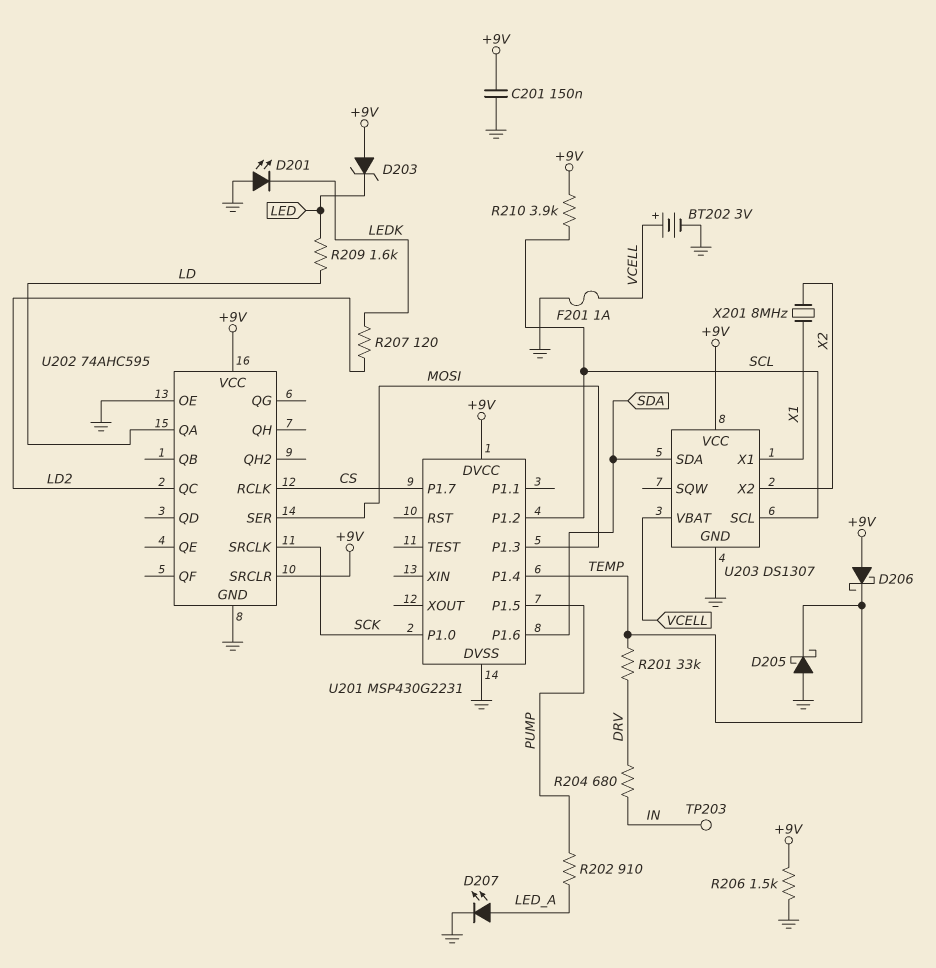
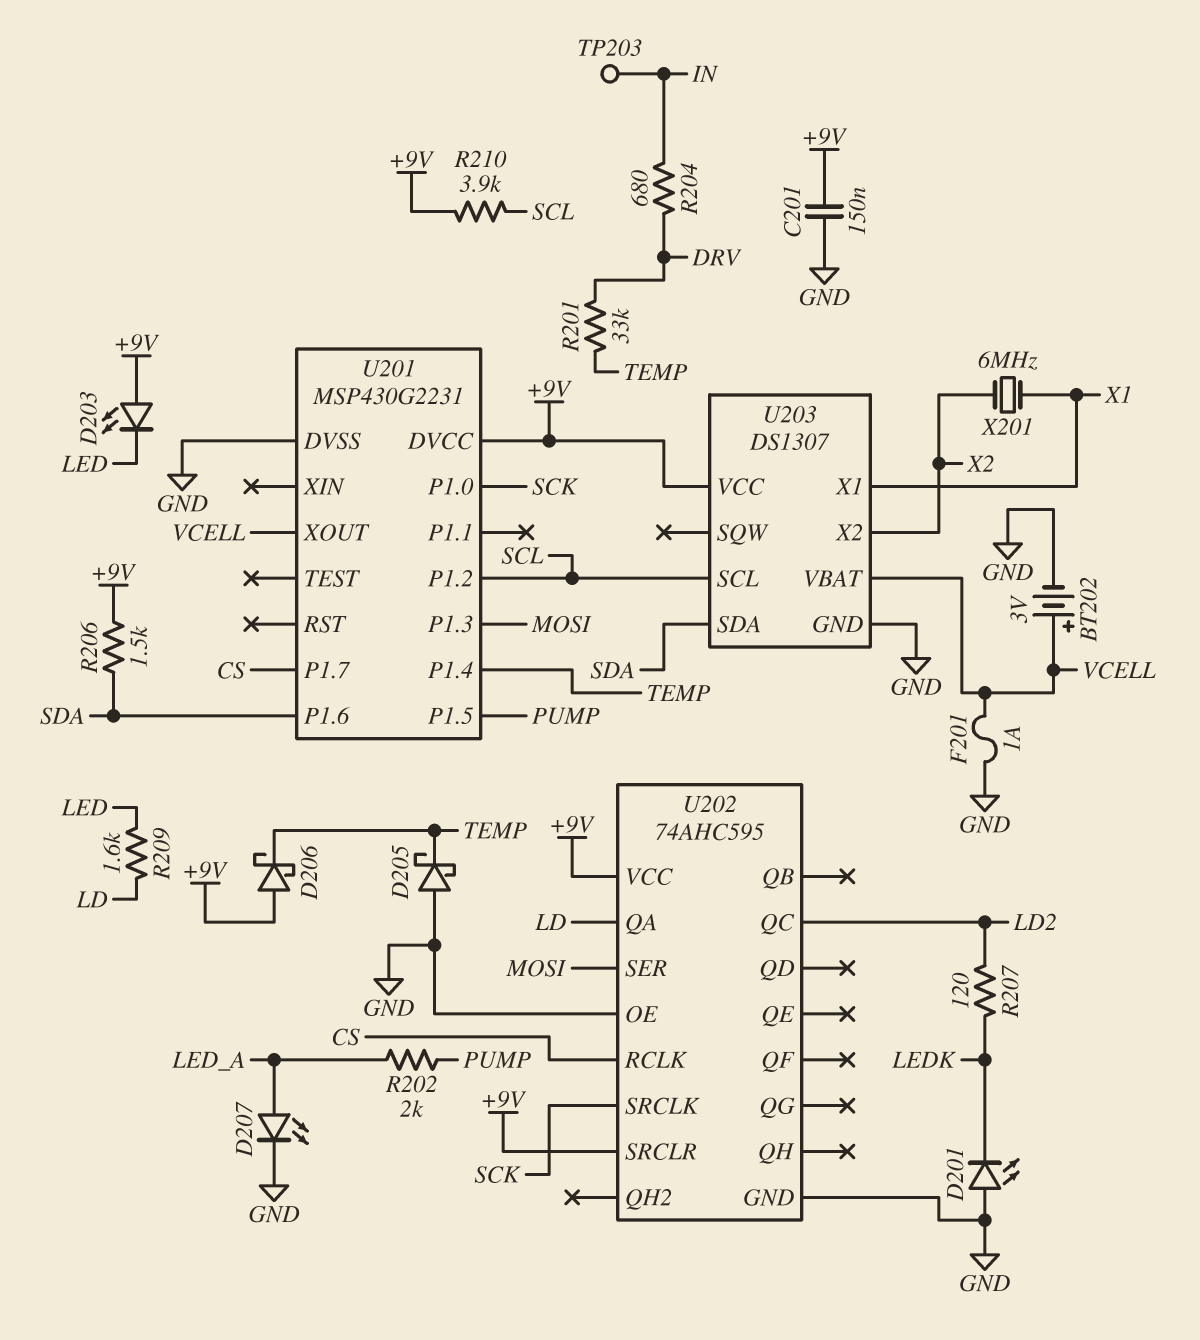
D203: zener (A +9V, K LED) -> LED (A +9V, K LED)
R202: 910 (LED_A, PUMP) -> 2k (LED_A, PUMP)
R206: 1.5k (+9V, GND) -> 1.5k (+9V, SDA)
U201 pin XOUT: none -> VCELL
X201: 8MHz (X1, X2) -> 6MHz (X1, X2)

